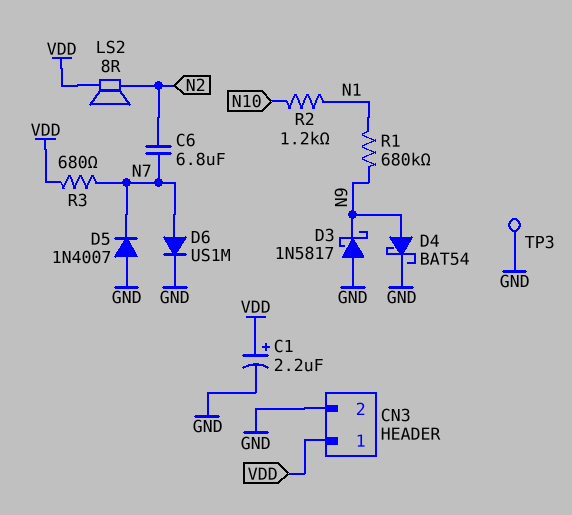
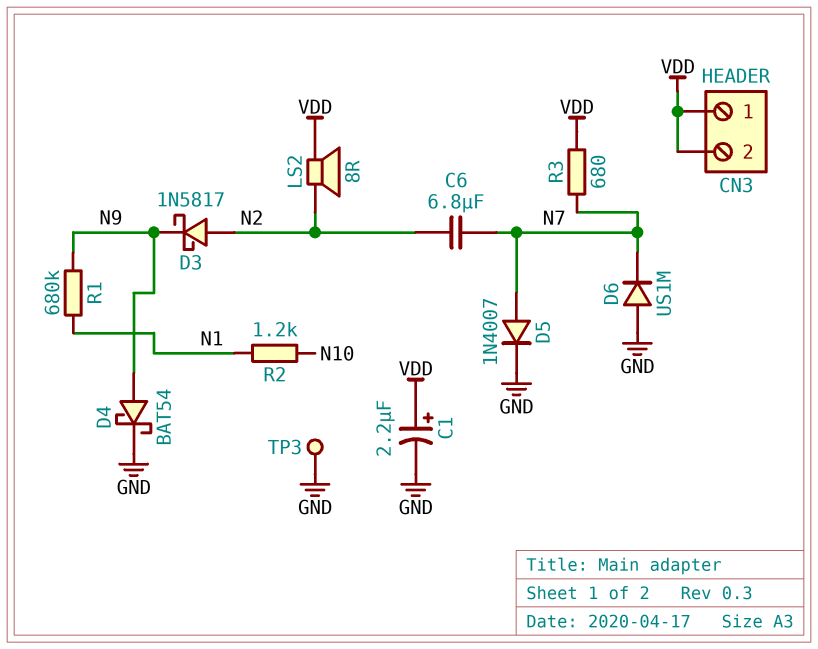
CN3 pin 2: GND -> VDD
D3: schottky 1N5817 (A GND, K N9) -> schottky 1N5817 (A N2, K N9)
D5: diode 1N4007 (A GND, K N7) -> diode 1N4007 (A N7, K GND)
D6: diode US1M (A N7, K GND) -> diode US1M (A GND, K N7)

